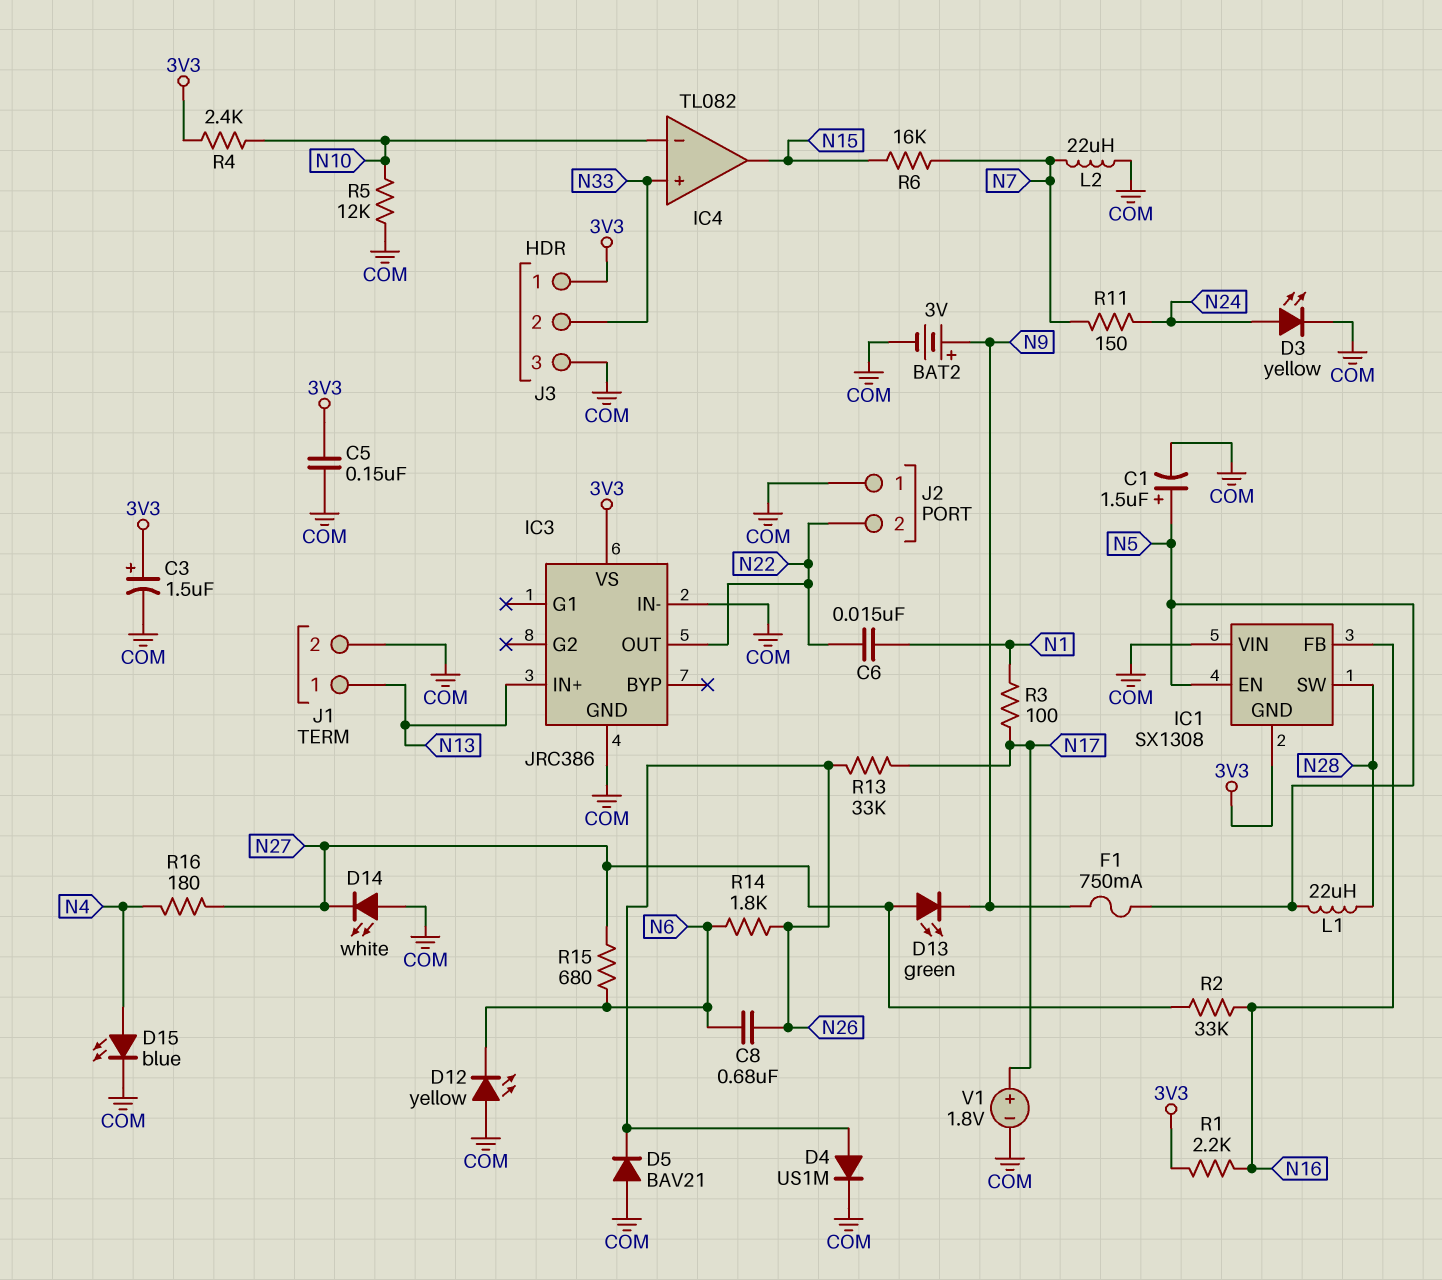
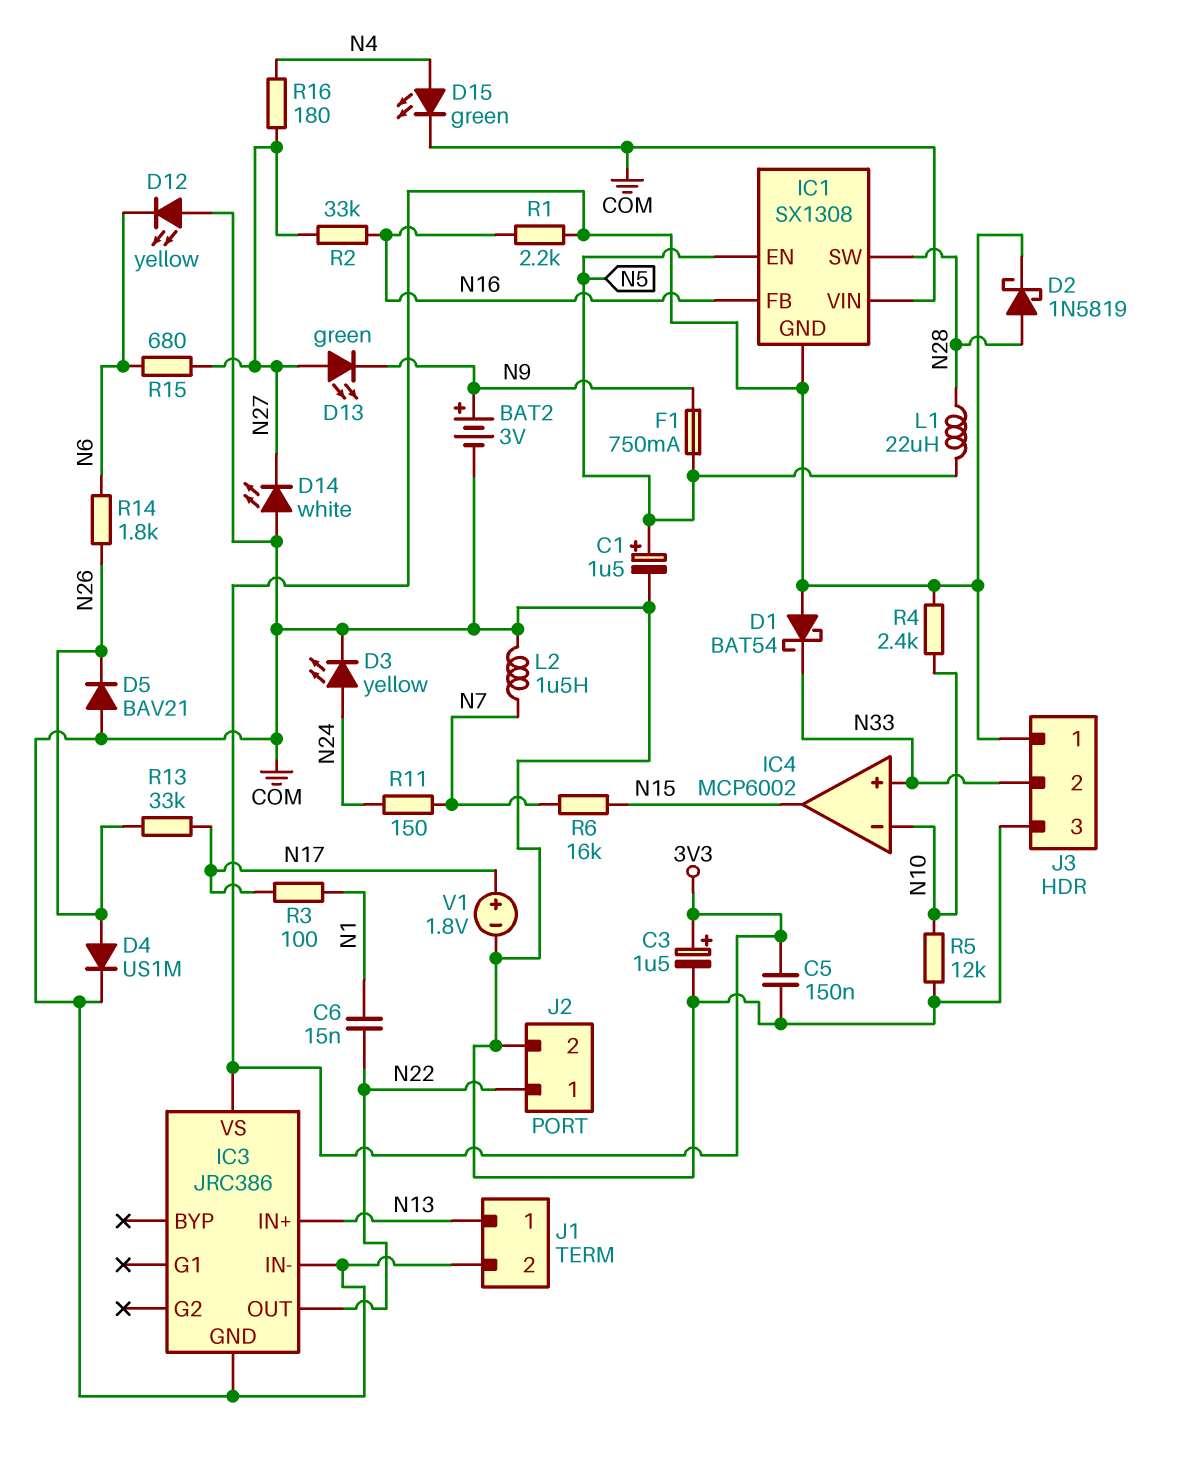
C8: 680nF (N6, N26) -> none
D1: none -> schottky BAT54 (A 3V3, K N33)
D2: none -> schottky 1N5819 (A N28, K 3V3)
D15: LED blue (A N4, K COM) -> LED green (A N4, K COM)
IC4: TL082 -> MCP6002
J2 pin 1: COM -> N22
J2 pin 2: N22 -> COM
L2: 22uH (COM, N7) -> 1.5uH (COM, N7)

